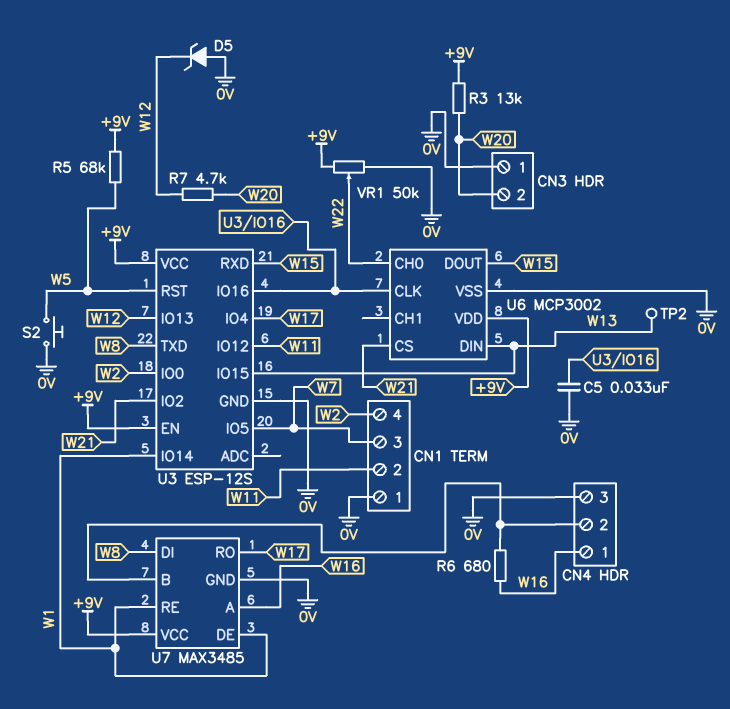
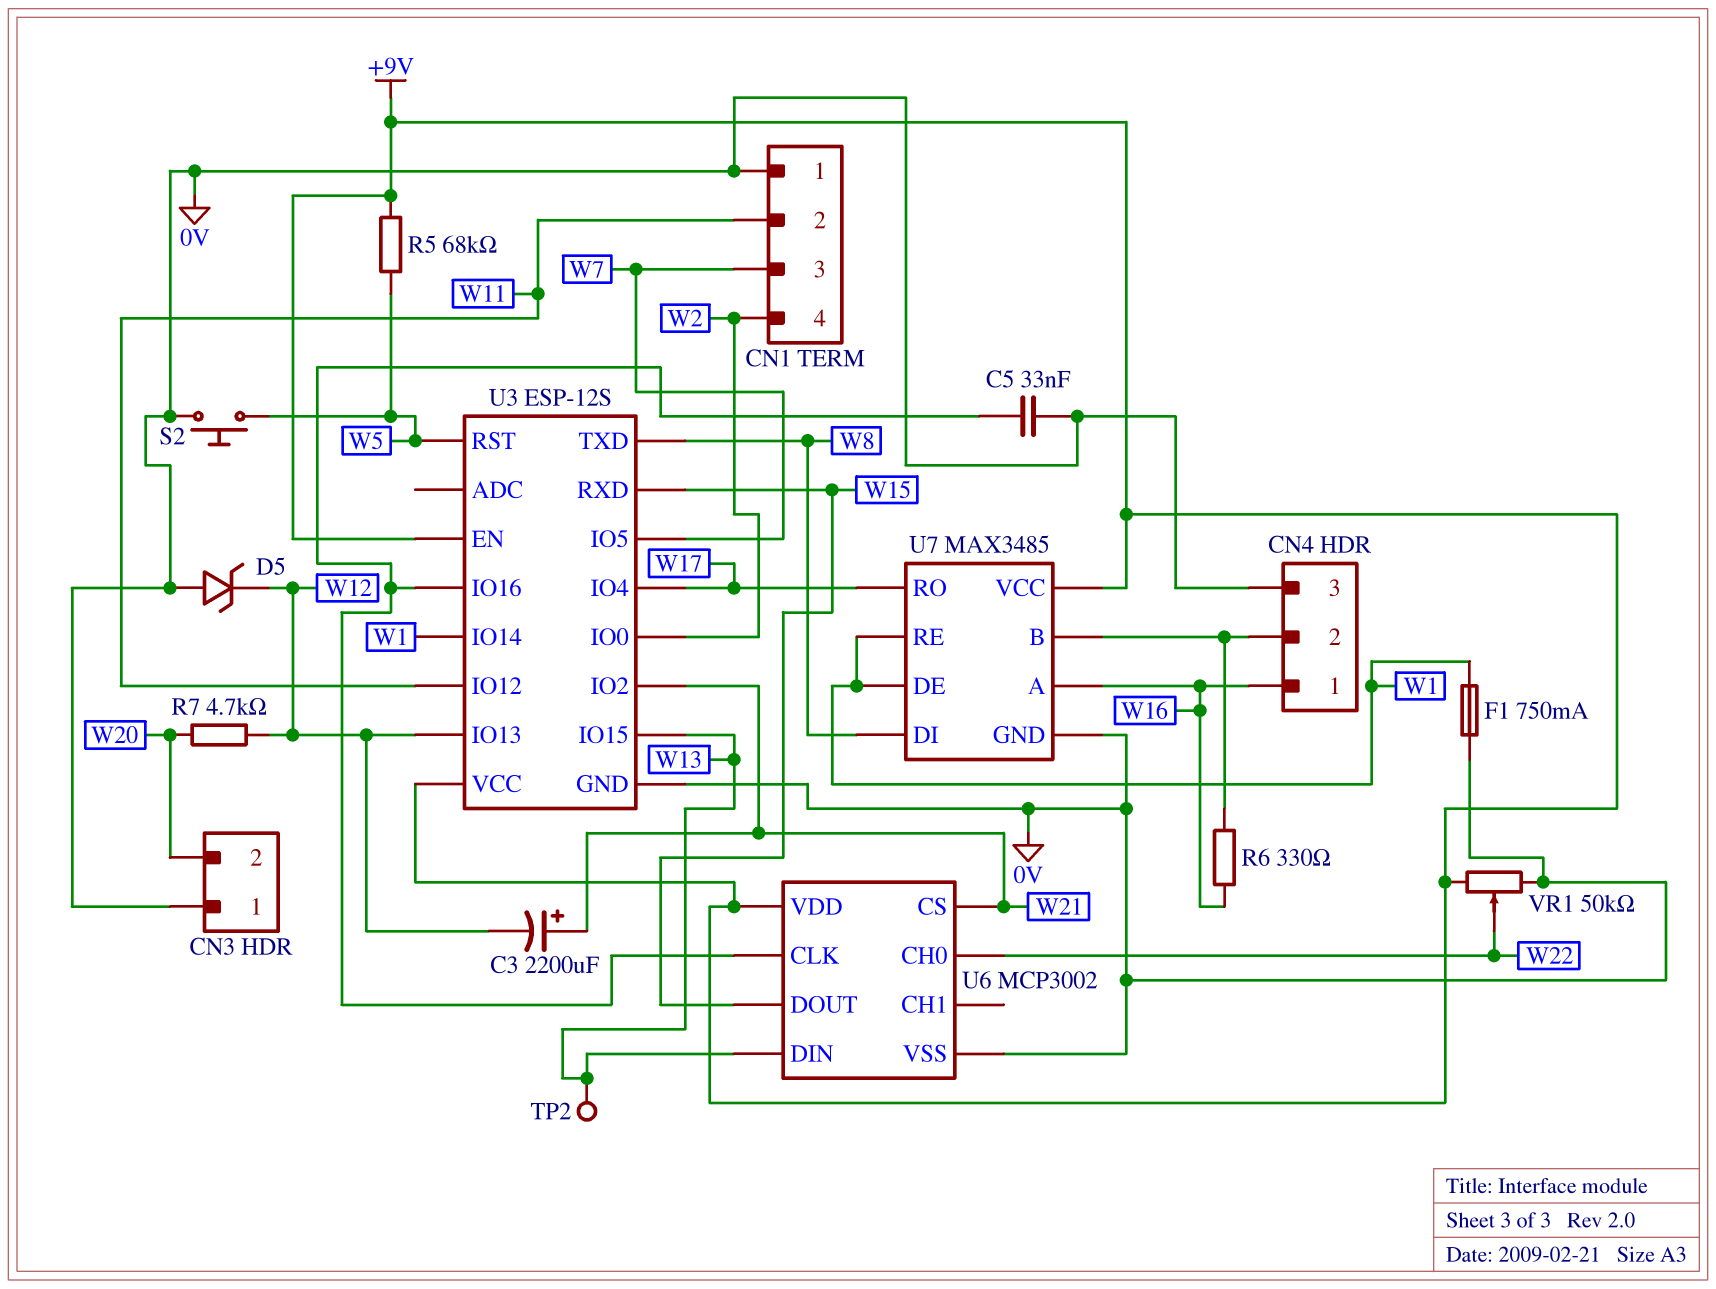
C3: none -> 2200uF (plus W21, minus W12)
F1: none -> 750mA (0V, W1)
R3: 13k (+9V, W20) -> none
R6: 680 (CN4/2, W16) -> 330 (CN4/2, W16)

